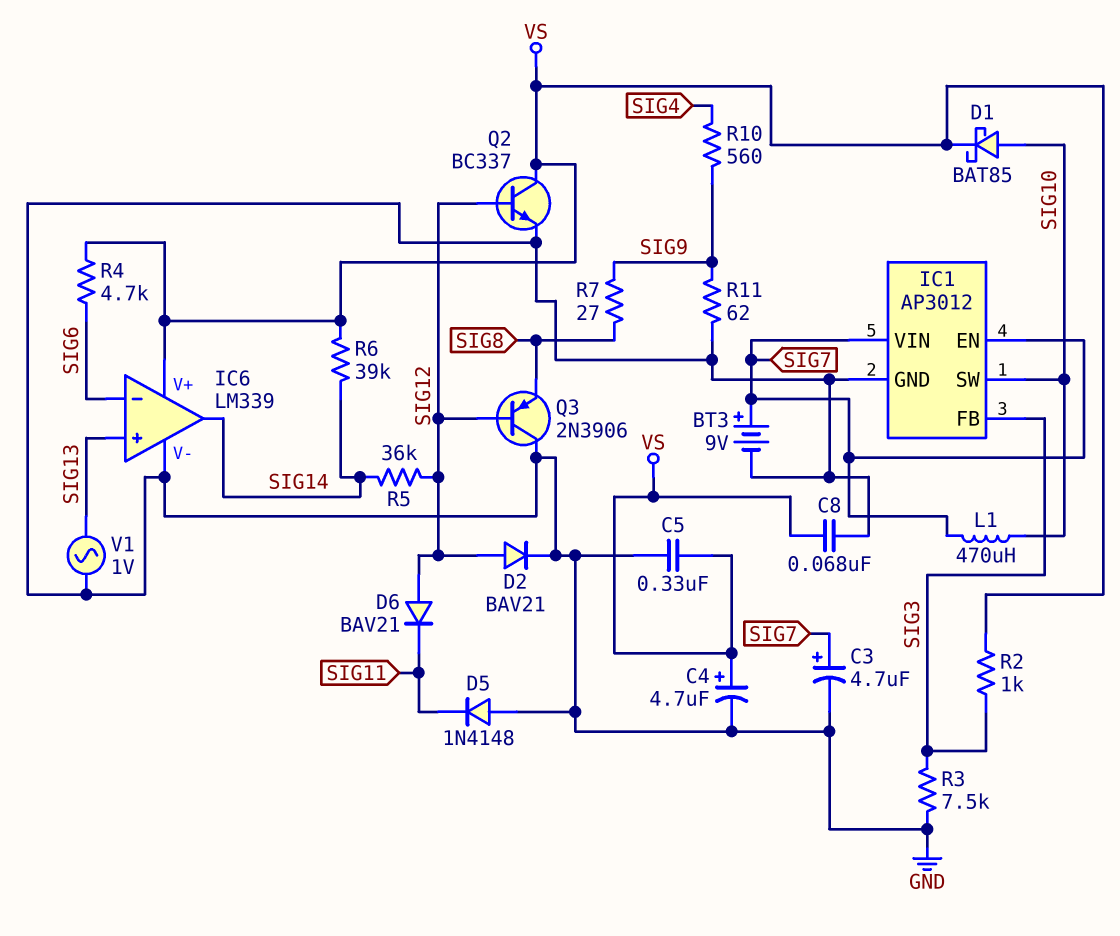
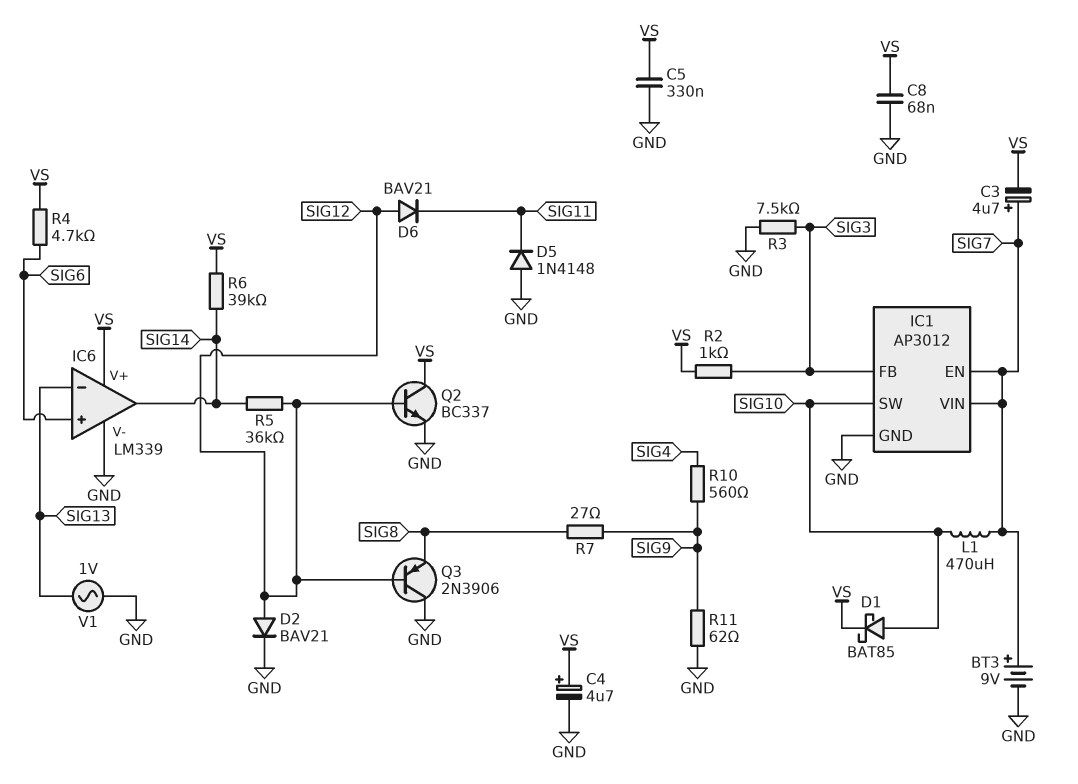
C3: 4.7uF (plus SIG7, minus GND) -> 4.7uF (plus SIG7, minus VS)
IC6 pin in+: SIG13 -> SIG6
IC6 pin in-: SIG6 -> SIG13

